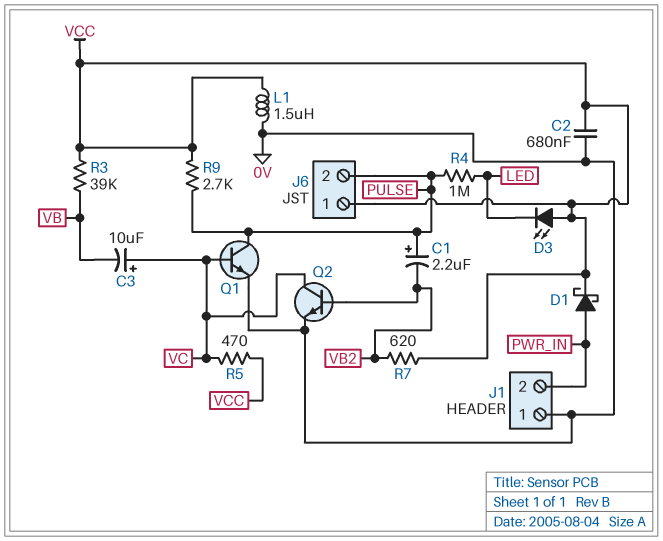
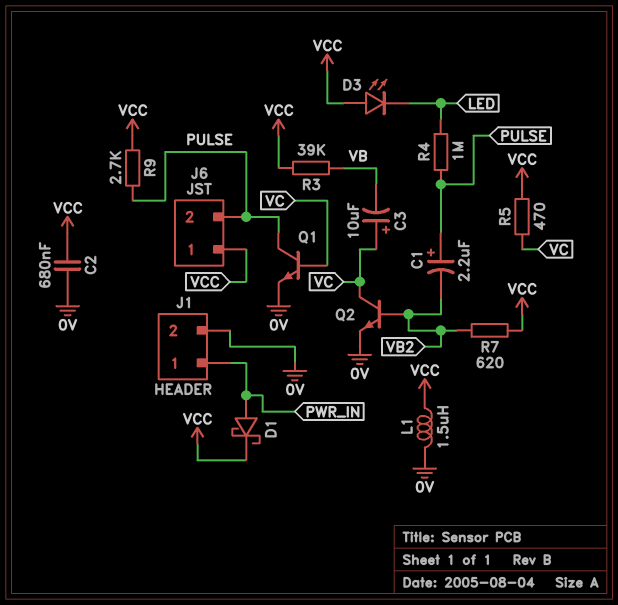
J1 pin 1: 0V -> PWR_IN
J1 pin 2: PWR_IN -> 0V

